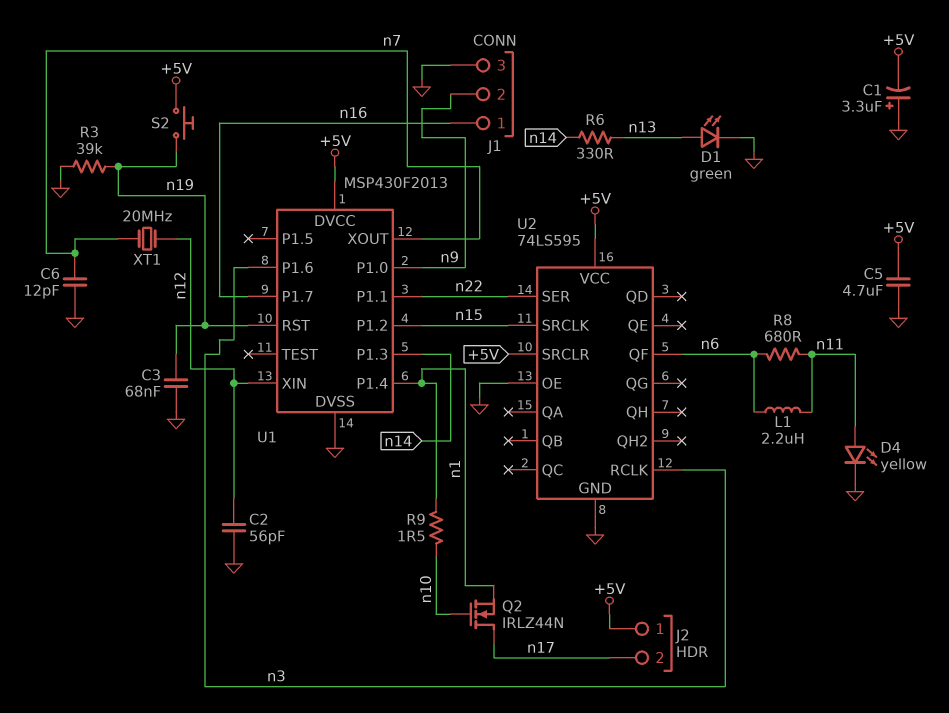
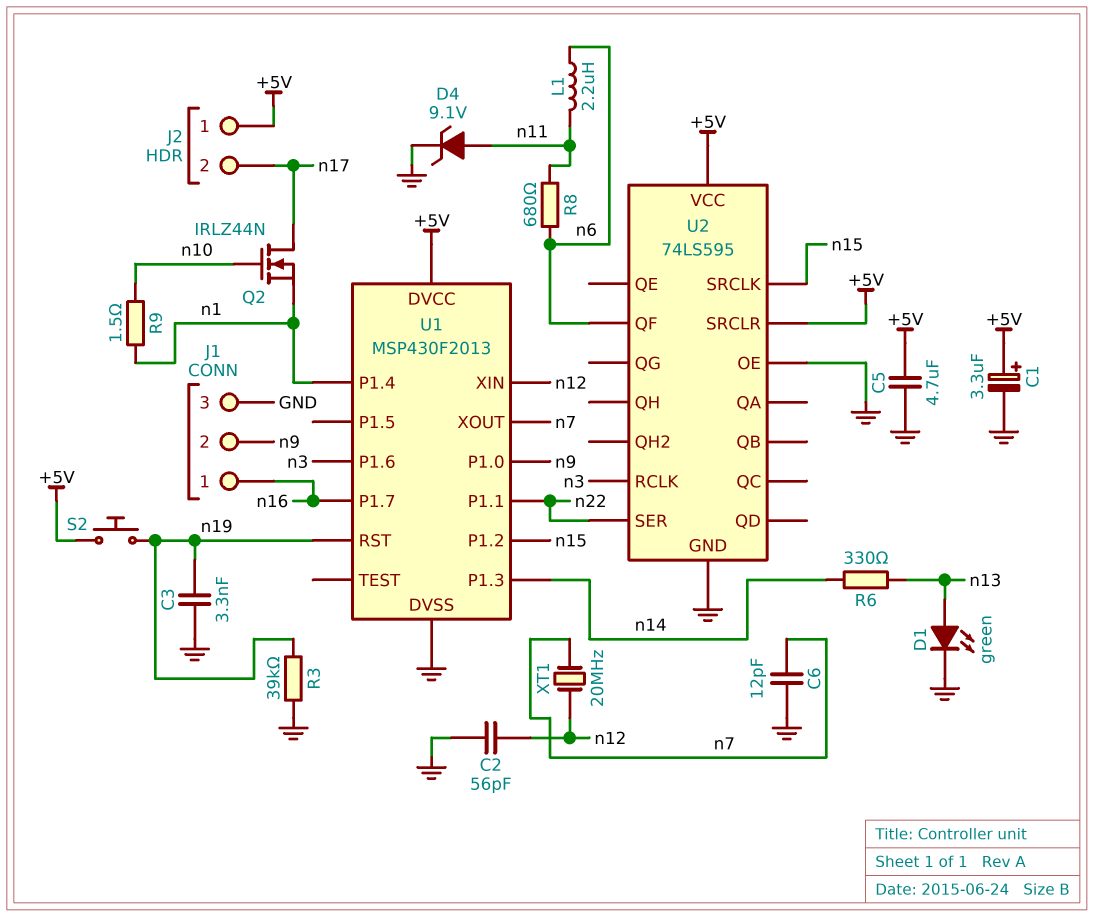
C1: 3.3uF (plus GND, minus +5V) -> 3.3uF (plus +5V, minus GND)
C3: 68nF (GND, n19) -> 3.3nF (GND, n19)
D4: LED yellow (A n11, K GND) -> zener 9.1V (A n11, K GND)

